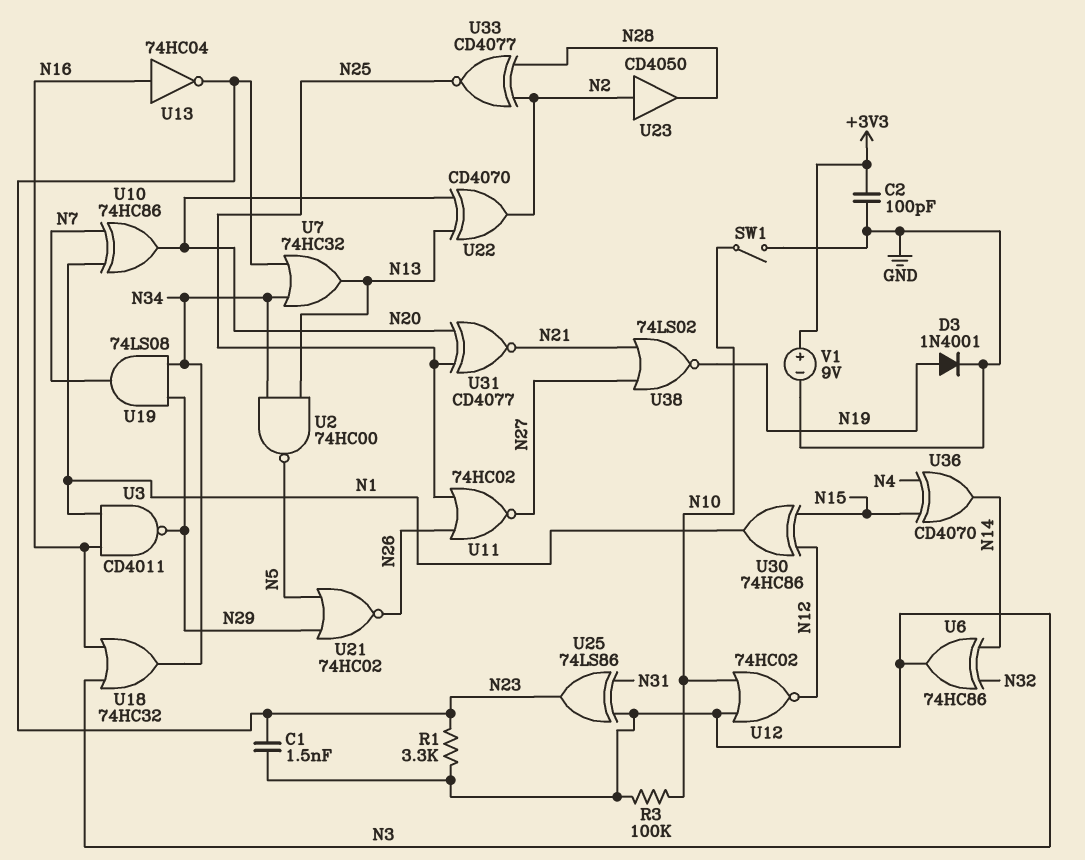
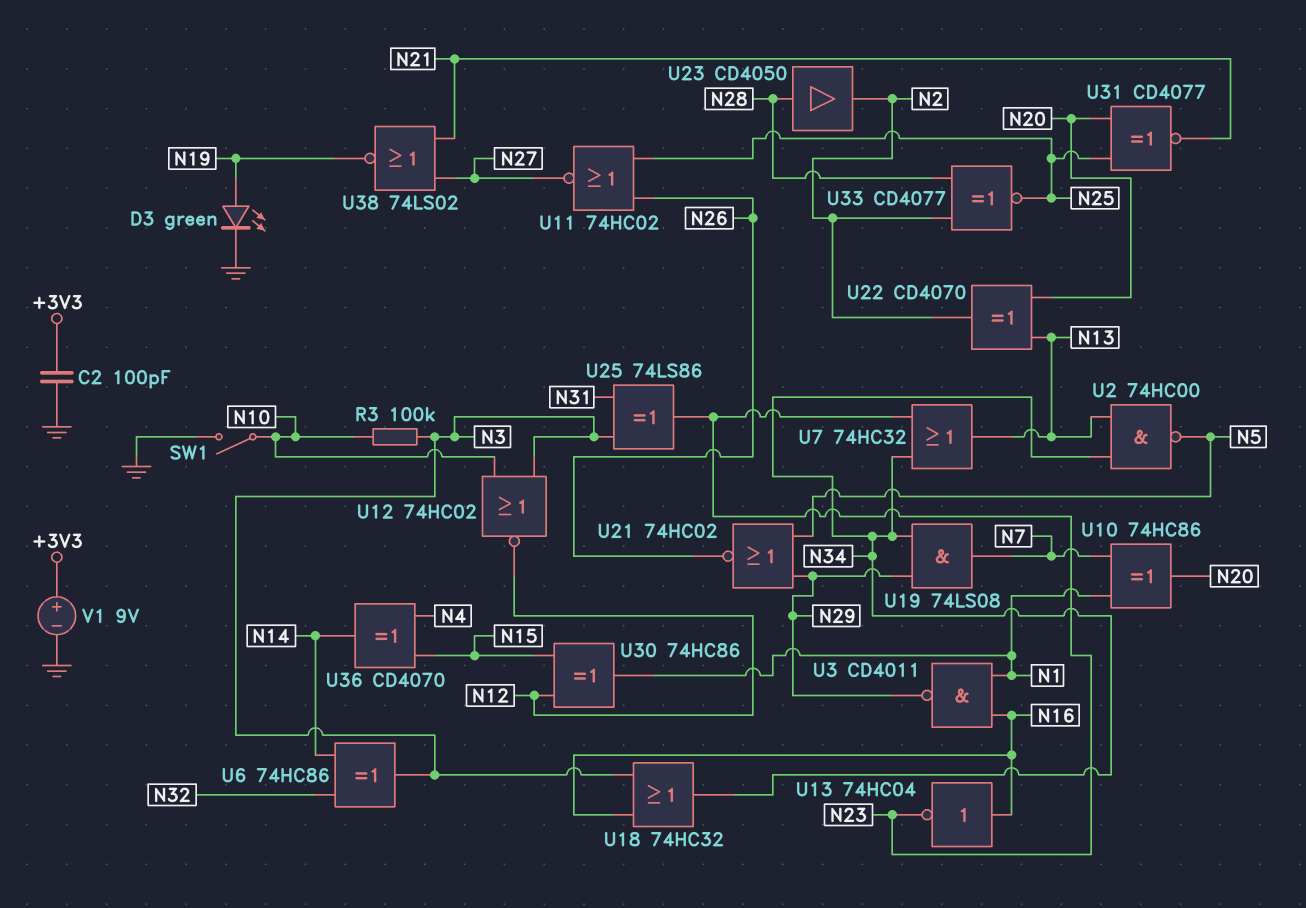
C1: 1.5nF (N3, N23) -> none
D3: diode 1N4001 (A N19, K GND) -> LED green (A N19, K GND)
R1: 3.3k (N3, N23) -> none
U23: buffer CD4050 (in N2, out N28) -> buffer CD4050 (in N28, out N2)

